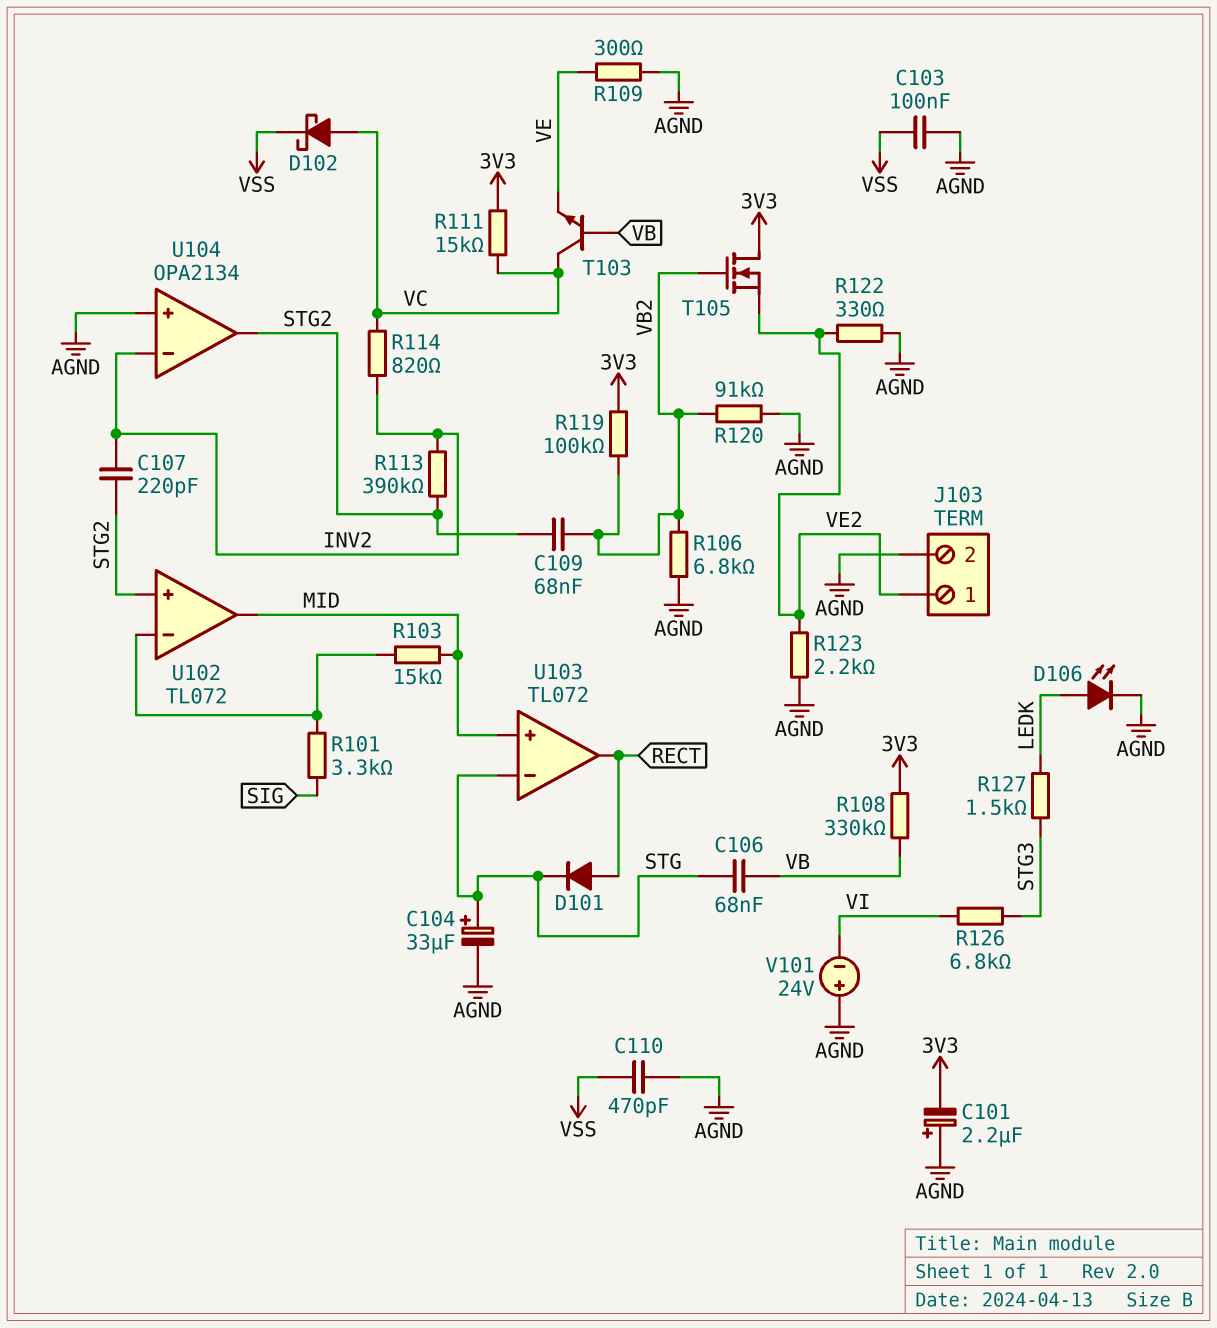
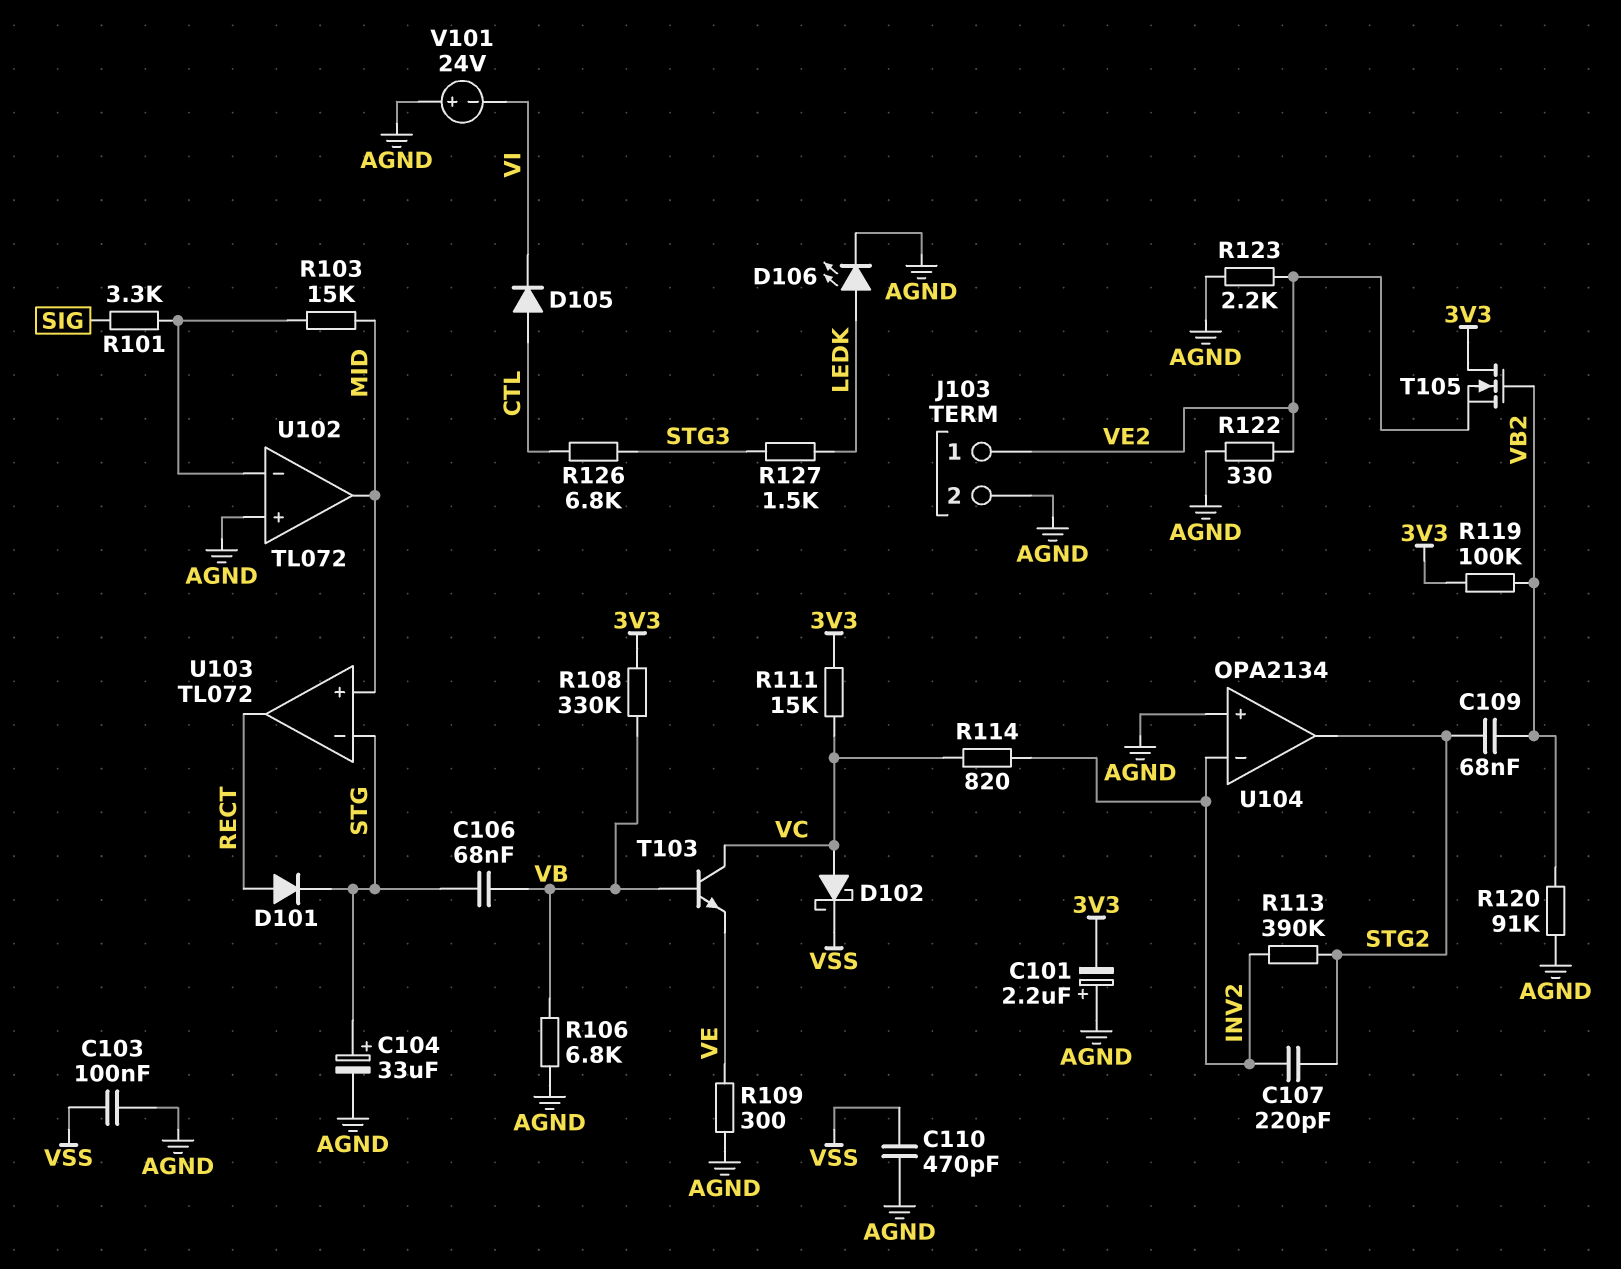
D105: none -> diode (A CTL, K VI)
R106: 6.8k (AGND, VB2) -> 6.8k (AGND, VB)
R126: 6.8k (STG3, VI) -> 6.8k (CTL, STG3)
U102 pin in+: STG2 -> AGND

